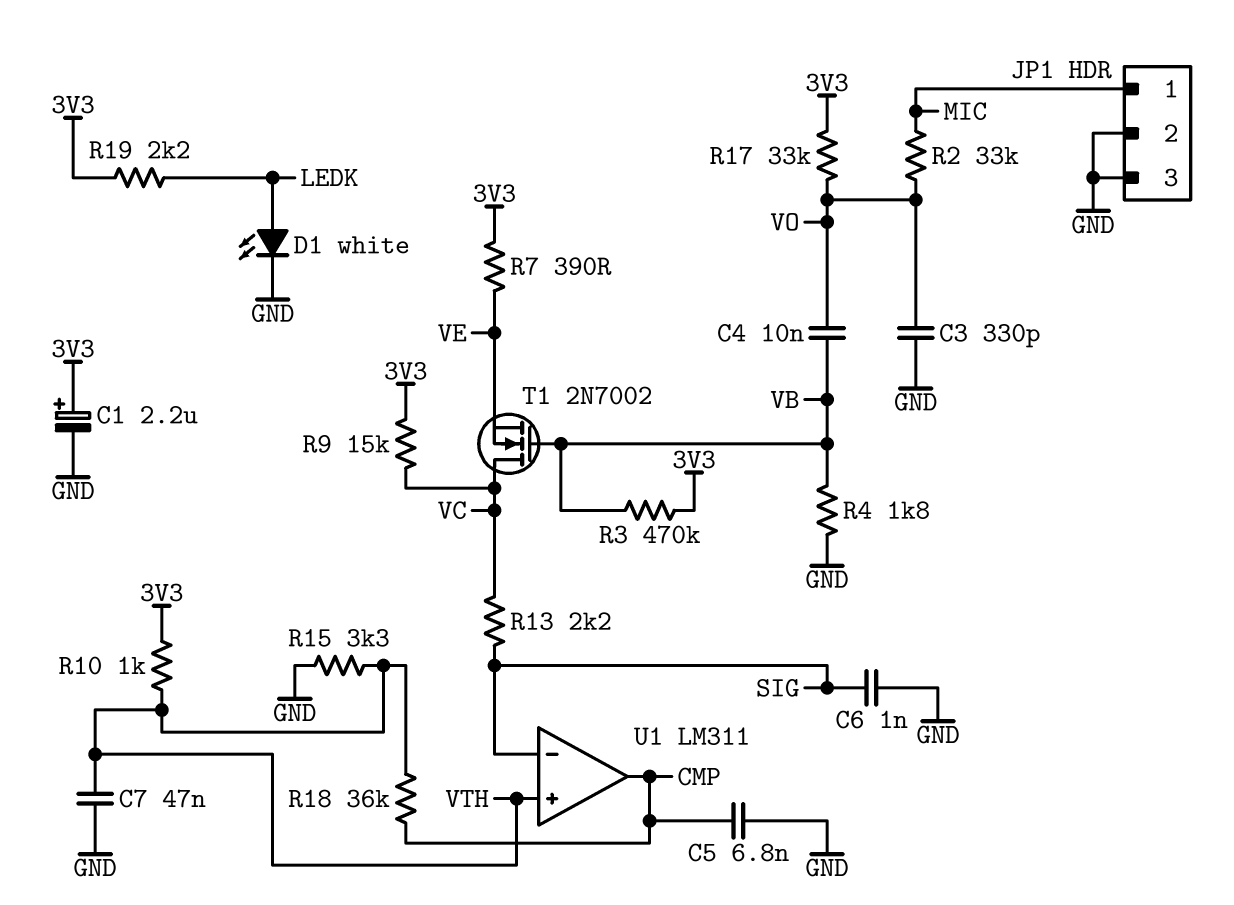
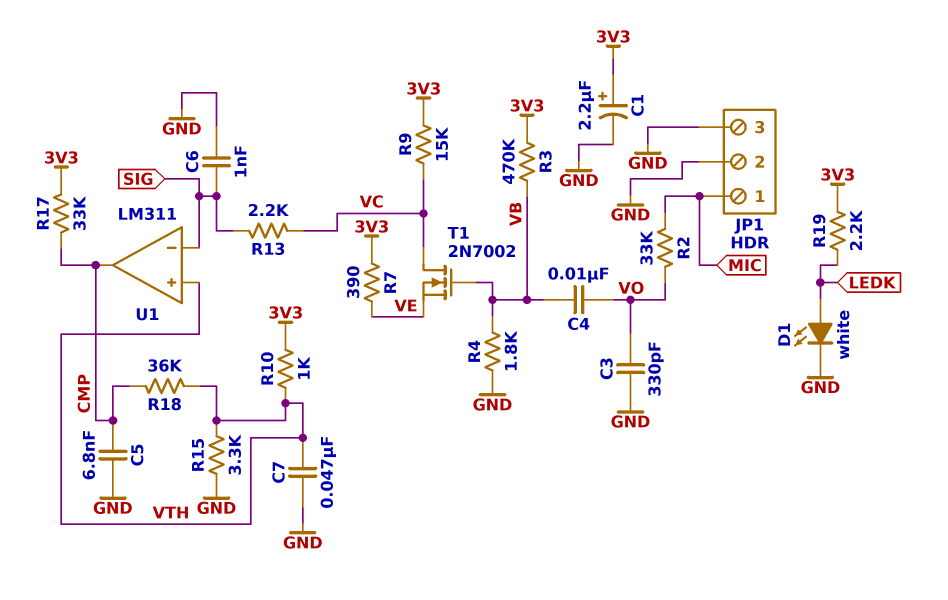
R17: 33k (3V3, VO) -> 33k (3V3, CMP)

